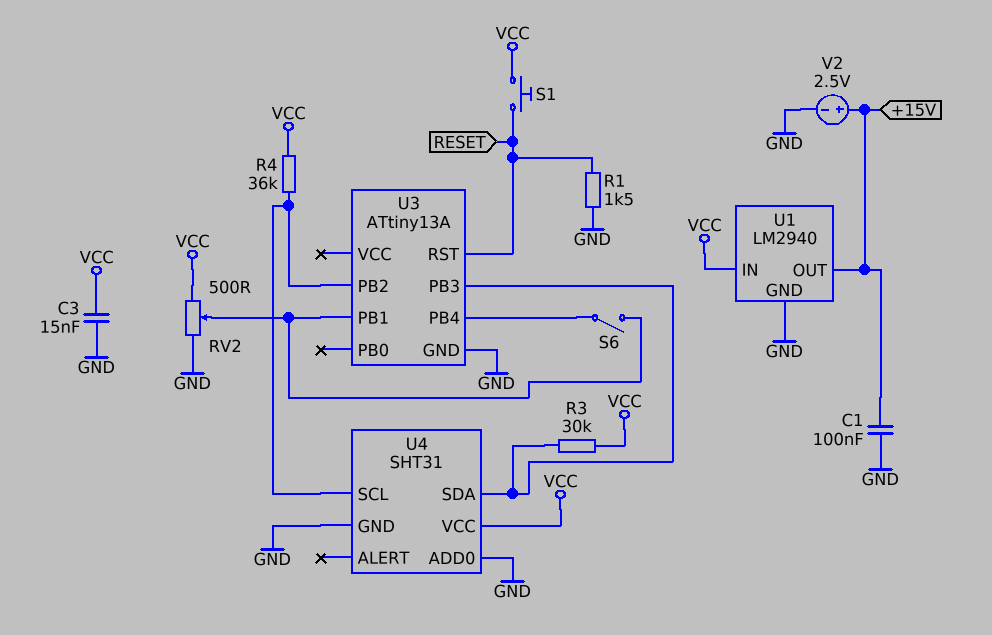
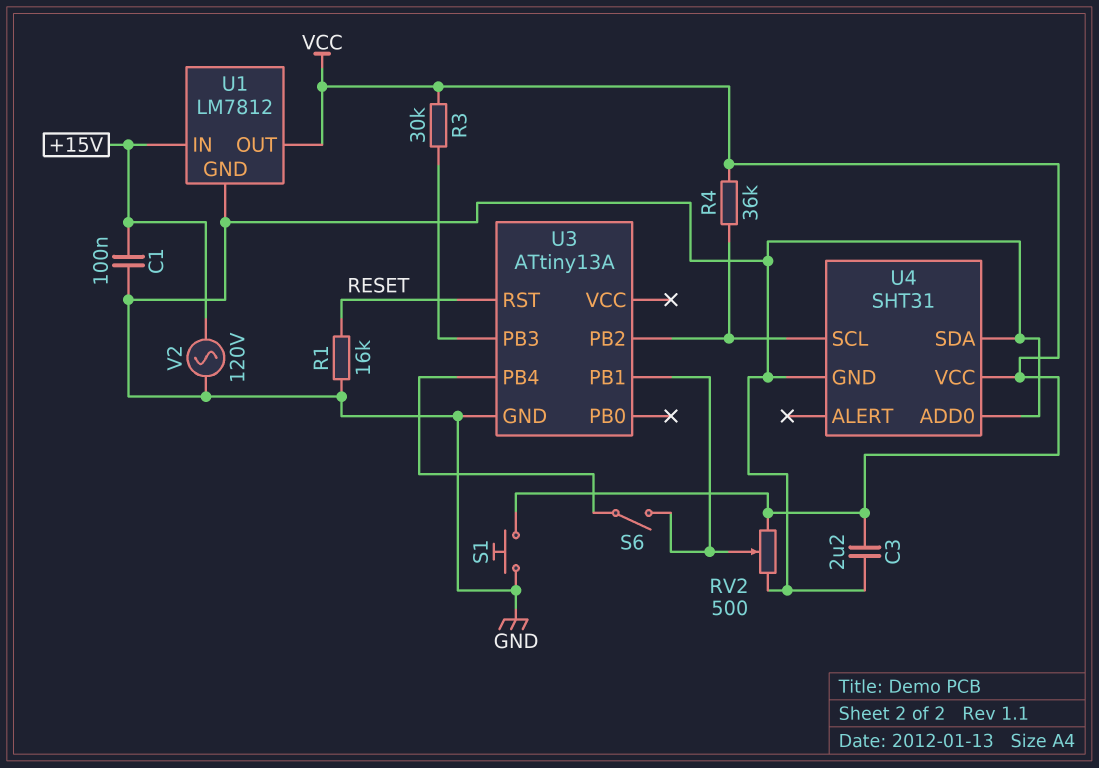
C3: 15nF (GND, VCC) -> 2.2uF (GND, VCC)
R1: 1.5k (GND, RESET) -> 16k (GND, RESET)
S1: button (RESET, VCC) -> button (GND, VCC)
U1: LM2940 -> LM7812
U1 pin IN: VCC -> +15V
U1 pin OUT: +15V -> VCC
U4 pin SDA: U3/PB3 -> GND
V2: 2.5V (plus +15V, minus GND) -> AC 120V (+15V, GND)

